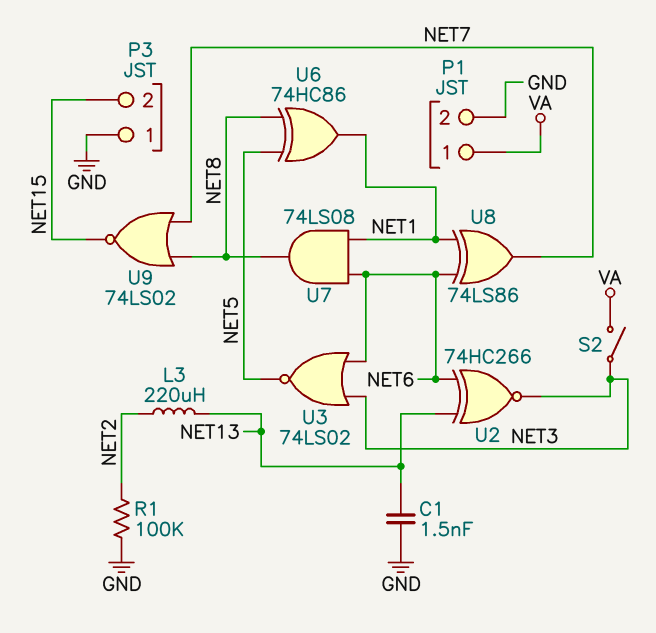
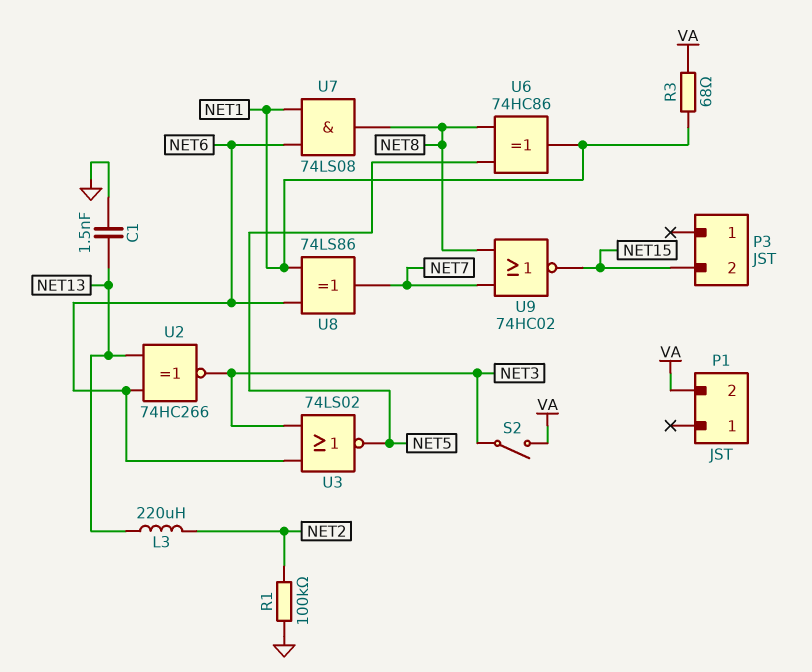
P1 pin 1: VA -> none
P1 pin 2: GND -> VA
P3 pin 1: GND -> none
R3: none -> 68 (NET1, VA)
U9: NOR 74LS02 (in NET7, in NET8, out NET15) -> NOR 74HC02 (in NET7, in NET8, out NET15)

